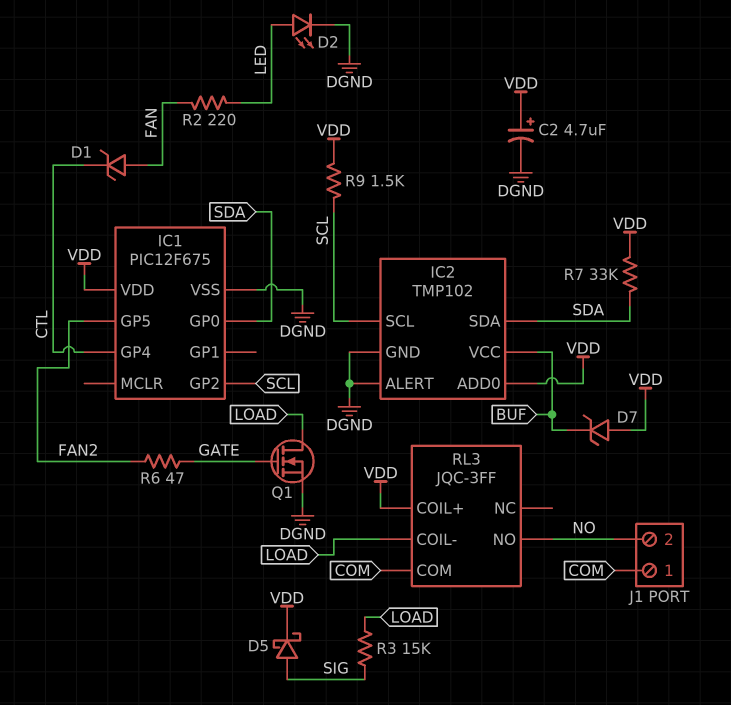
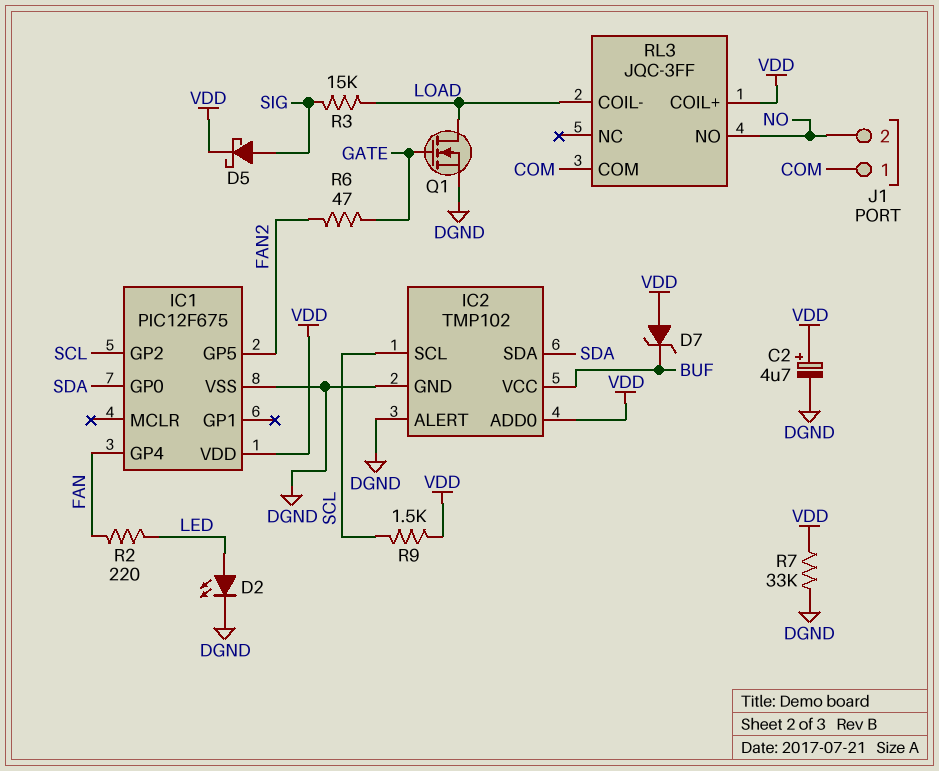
D1: zener (A FAN, K CTL) -> none
IC1 pin GP4: CTL -> FAN
R7: 33k (SDA, VDD) -> 33k (DGND, VDD)

